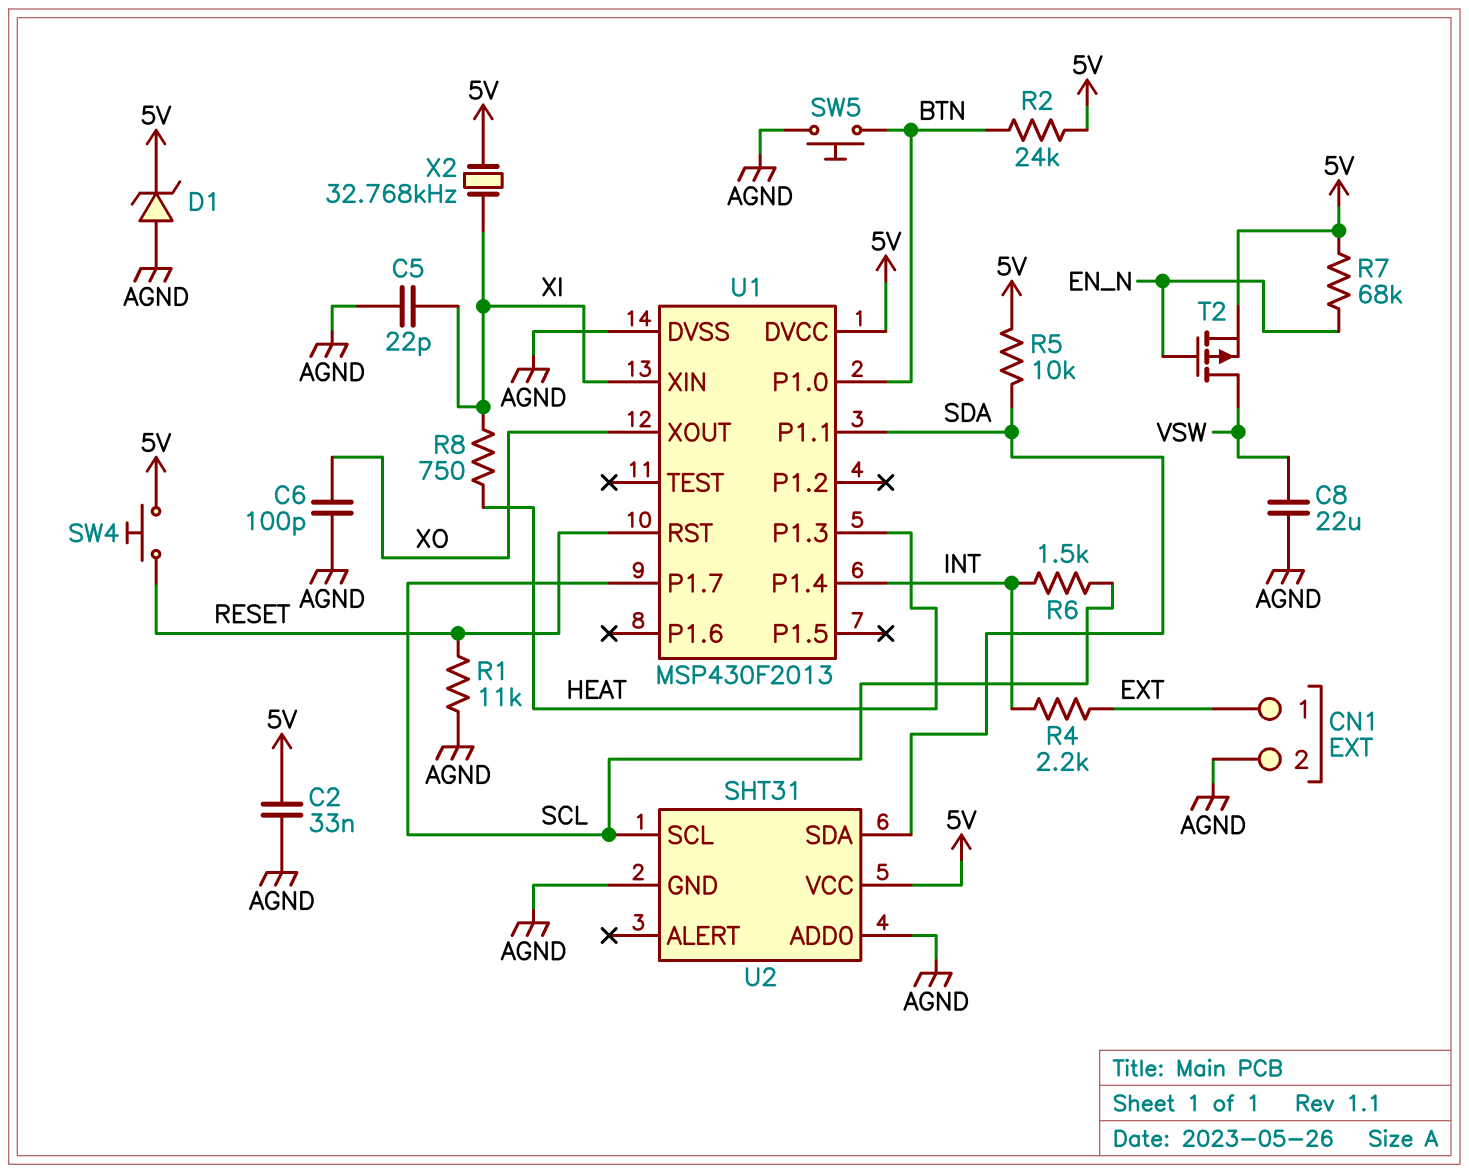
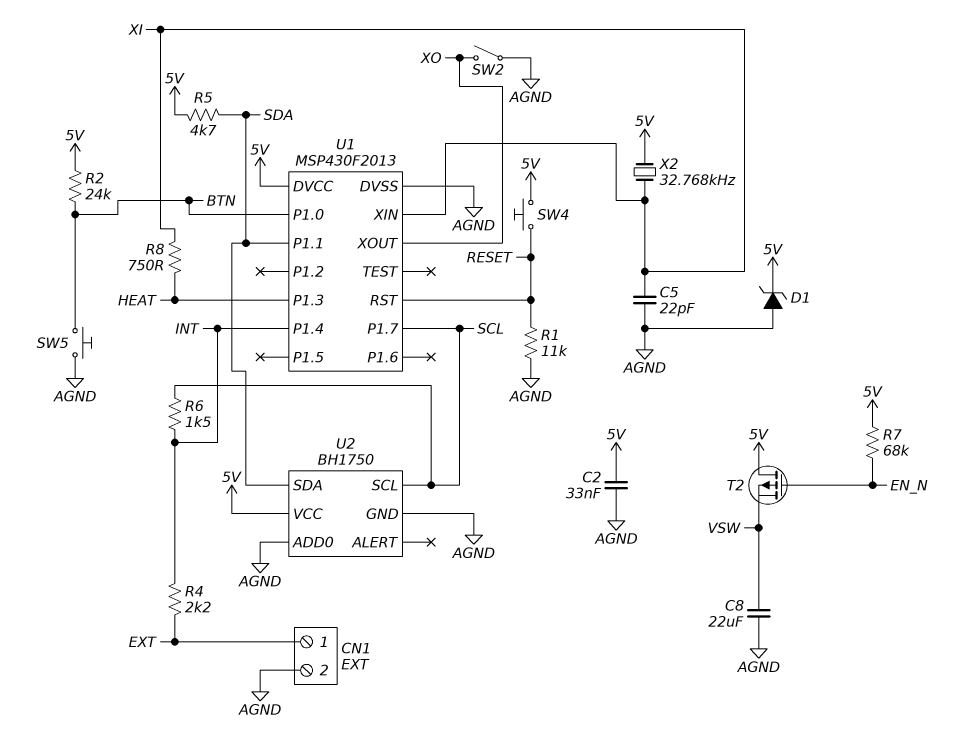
C6: 100pF (AGND, XO) -> none
R5: 10k (5V, SDA) -> 4.7k (5V, SDA)
SW2: none -> switch (AGND, XO)
T2: PMOS (G EN_N, D VSW, S 5V) -> PMOS (G EN_N, D 5V, S VSW)
U2: SHT31 -> BH1750

